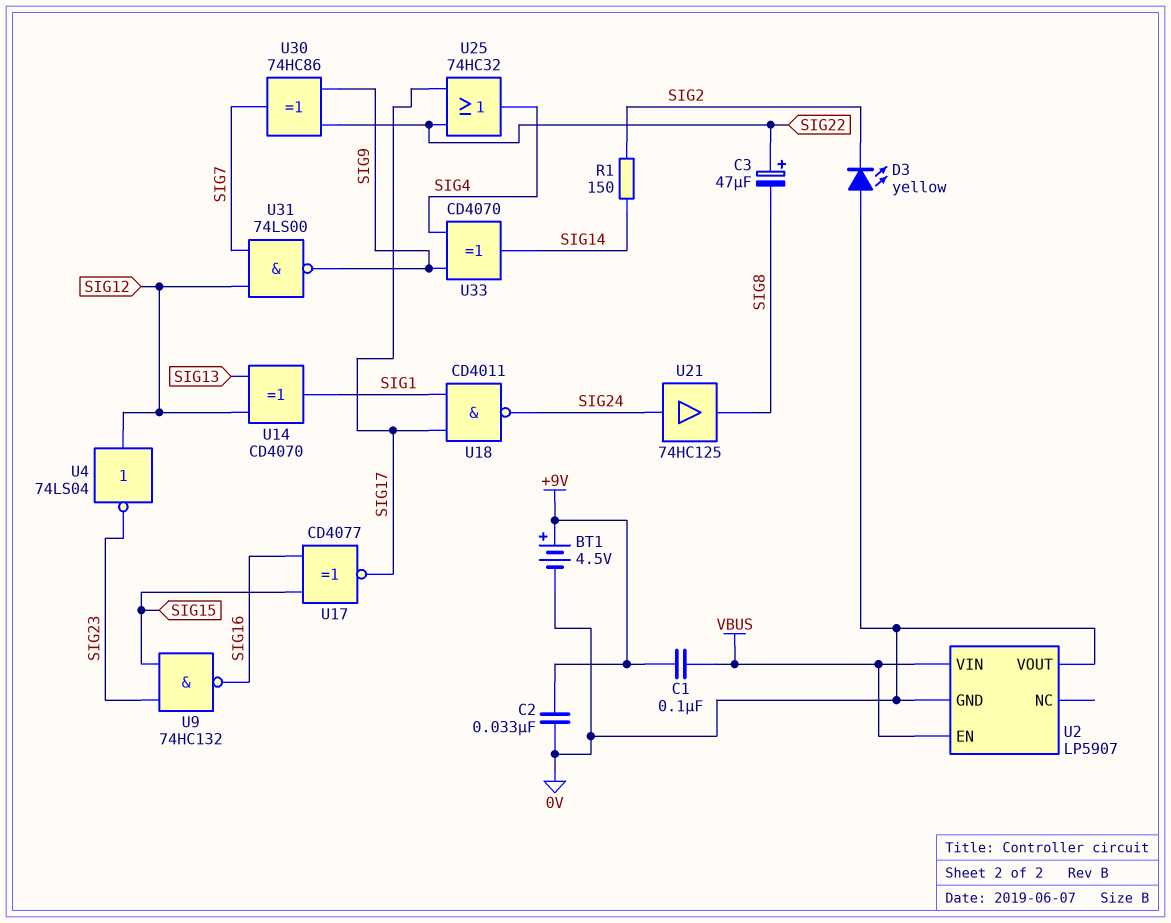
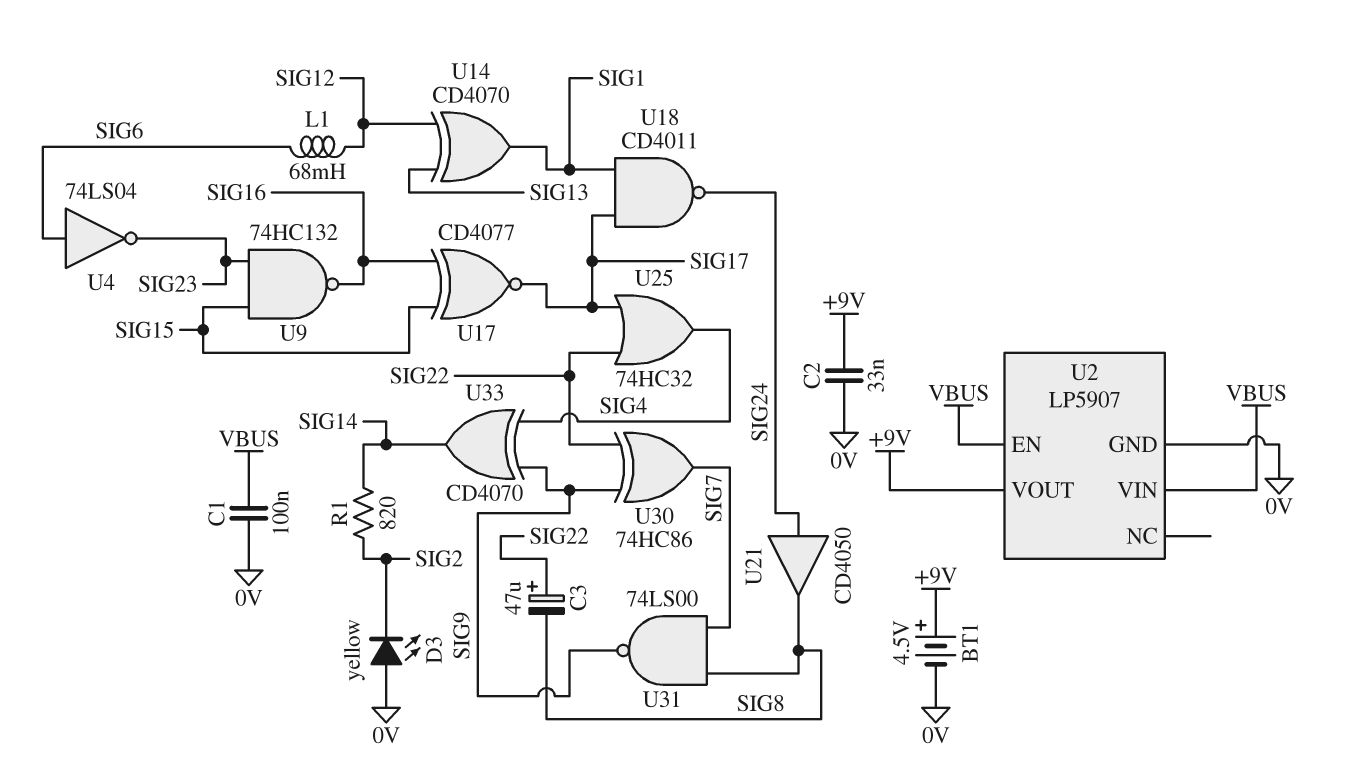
C1: 100nF (+9V, VBUS) -> 100nF (0V, VBUS)
L1: none -> 68mH (SIG6, SIG12)
R1: 150 (SIG2, SIG14) -> 820 (SIG2, SIG14)
U2 pin VOUT: 0V -> +9V
U4: NOT 74LS04 (in SIG12, out SIG23) -> NOT 74LS04 (in SIG6, out SIG23)
U21: buffer 74HC125 (in SIG24, out SIG8) -> buffer CD4050 (in SIG24, out SIG8)
U31: NAND 74LS00 (in SIG7, in SIG12, out SIG9) -> NAND 74LS00 (in SIG7, in SIG8, out SIG9)

